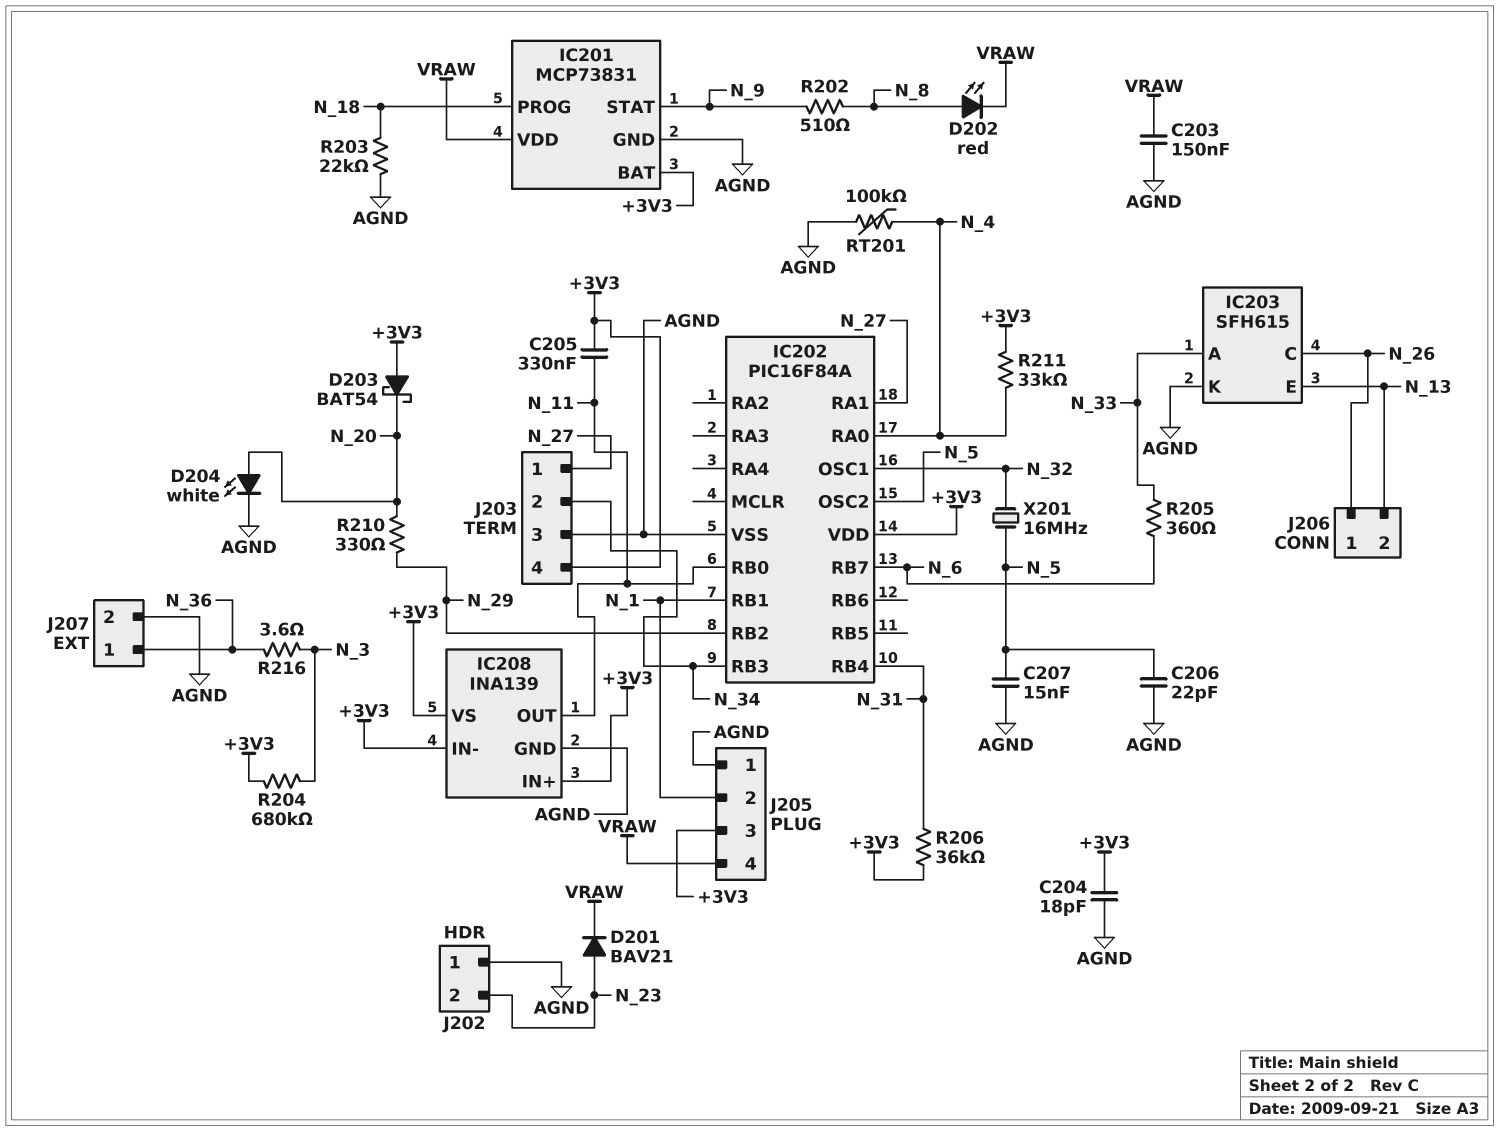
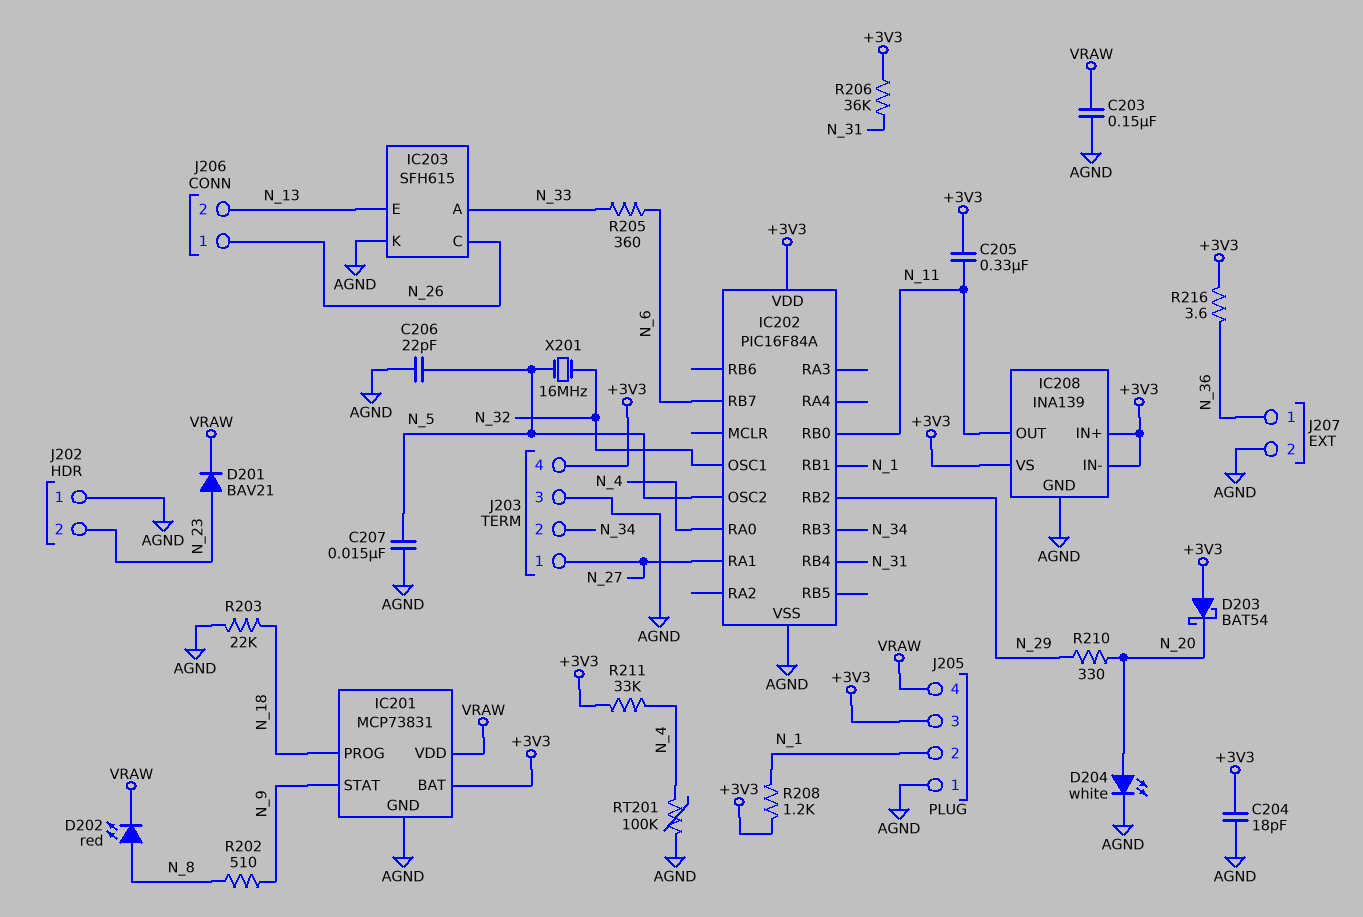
R204: 680k (+3V3, N_3) -> none
R208: none -> 1.2k (+3V3, N_1)
R216: 3.6 (N_3, N_36) -> 3.6 (+3V3, N_36)

